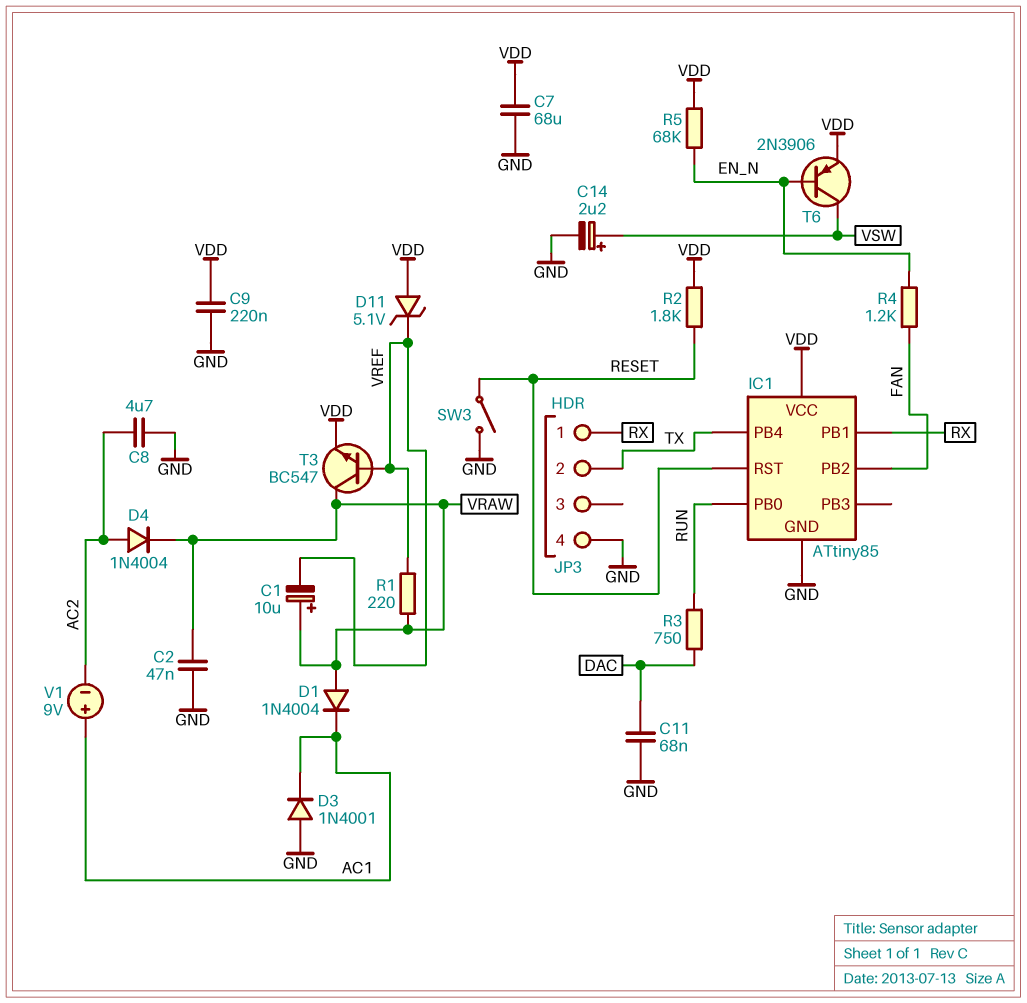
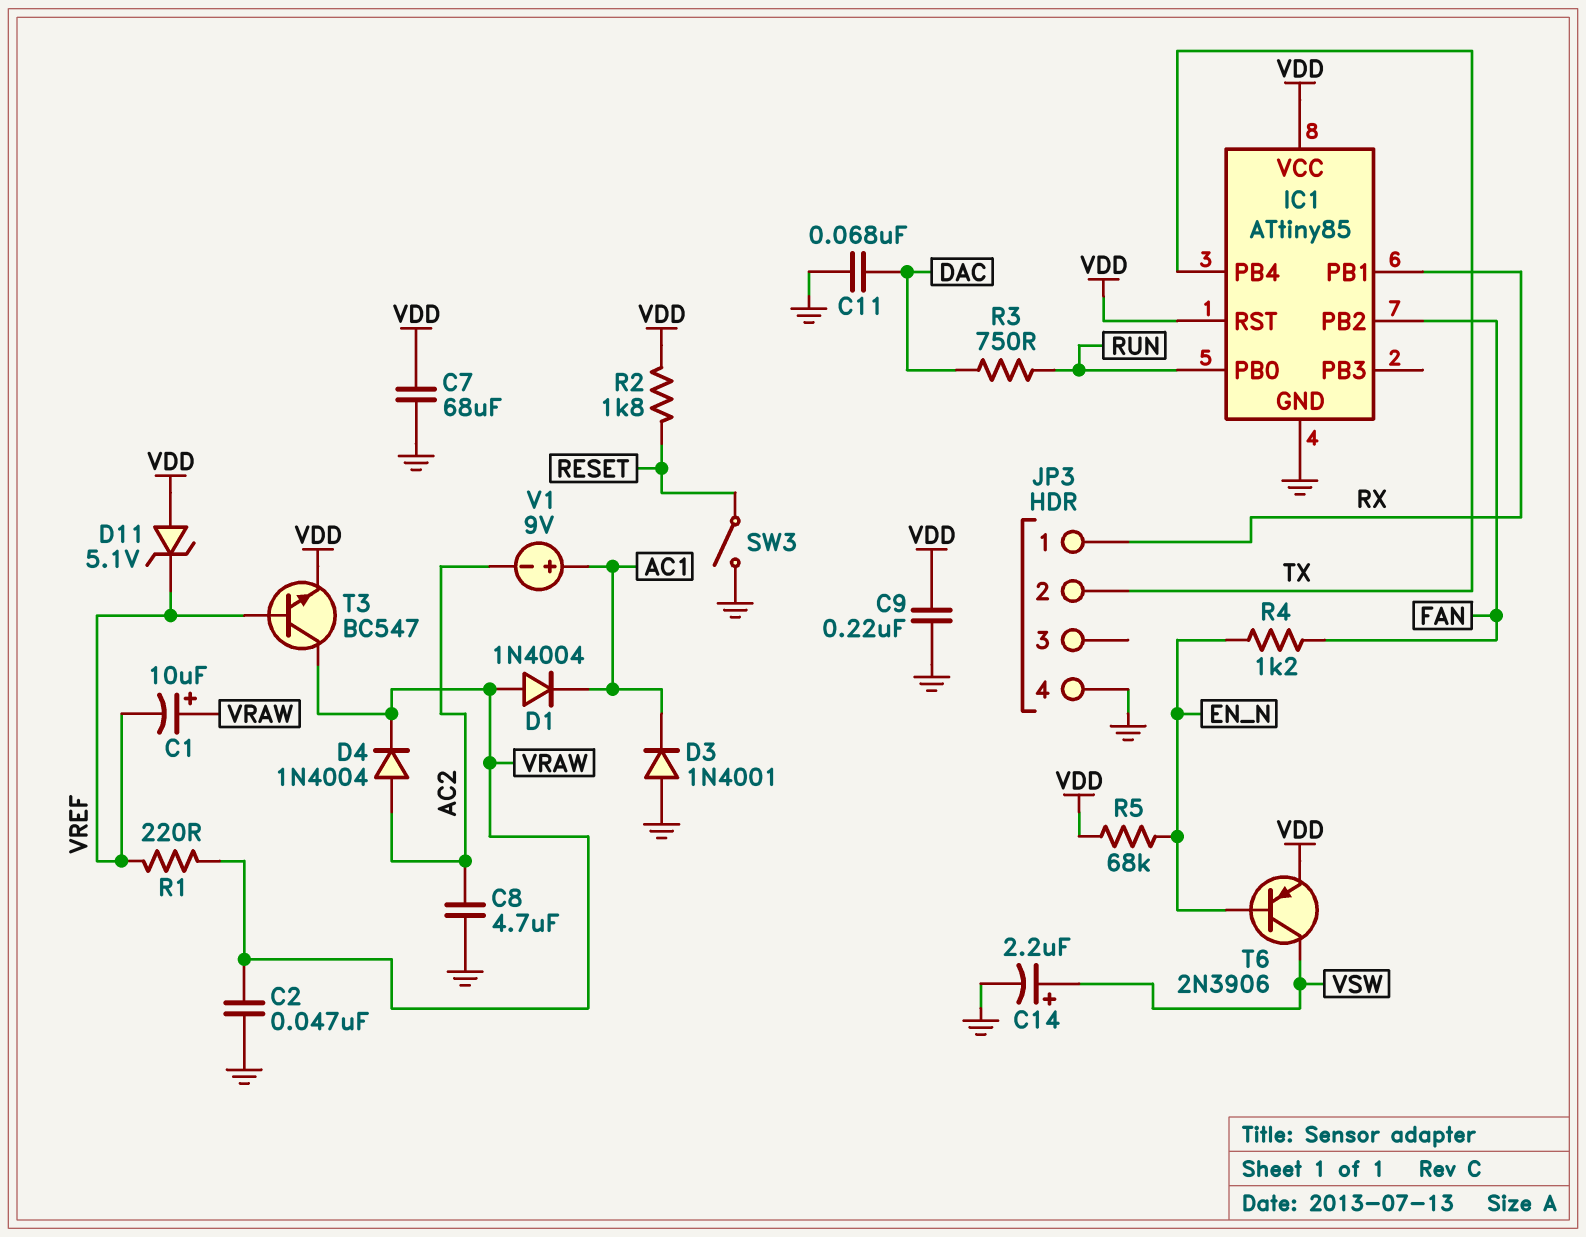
IC1 pin RST: RESET -> VDD

